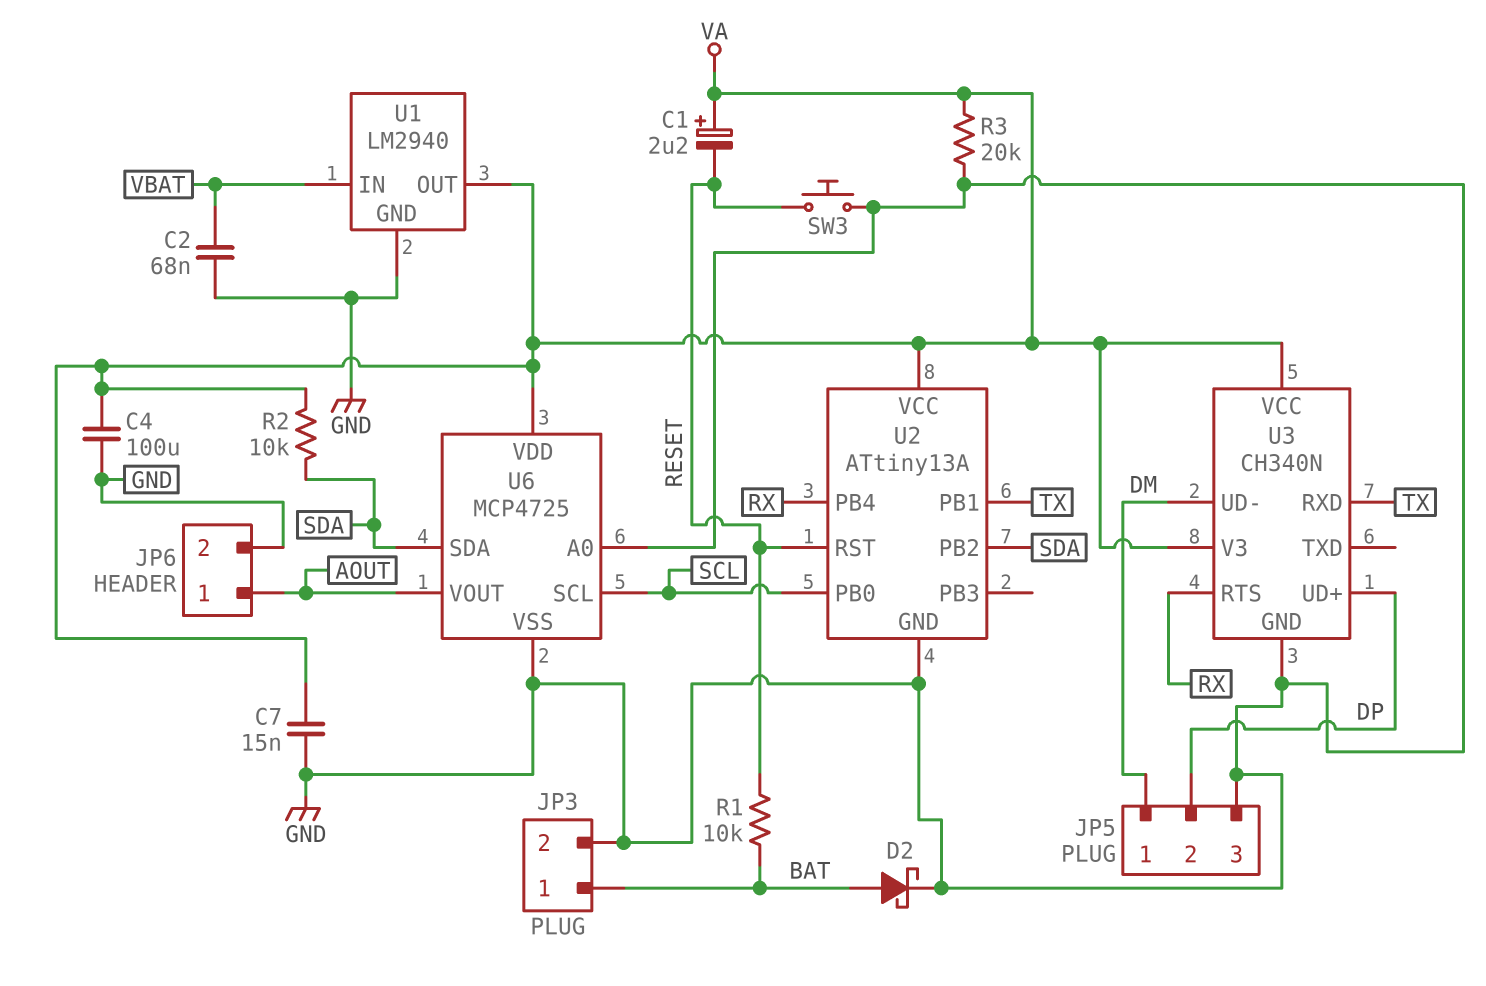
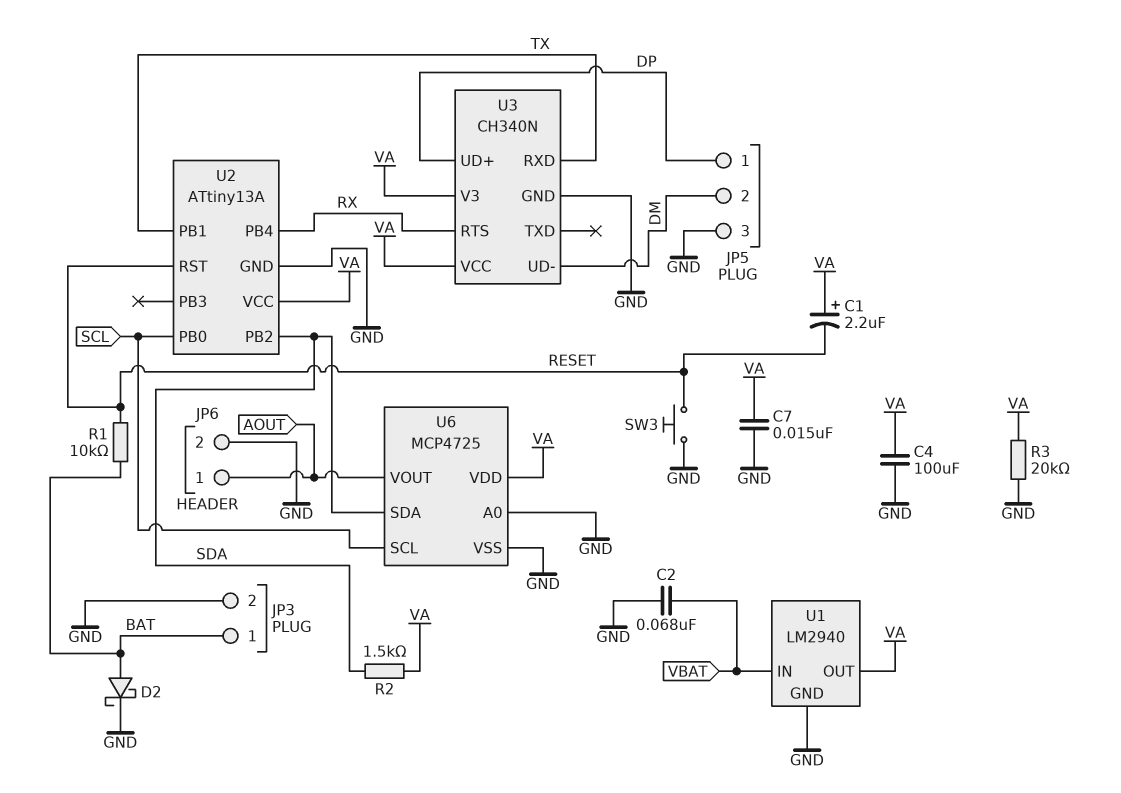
JP5 pin 1: DM -> DP
JP5 pin 2: DP -> DM
R2: 10k (SDA, VA) -> 1.5k (SDA, VA)

